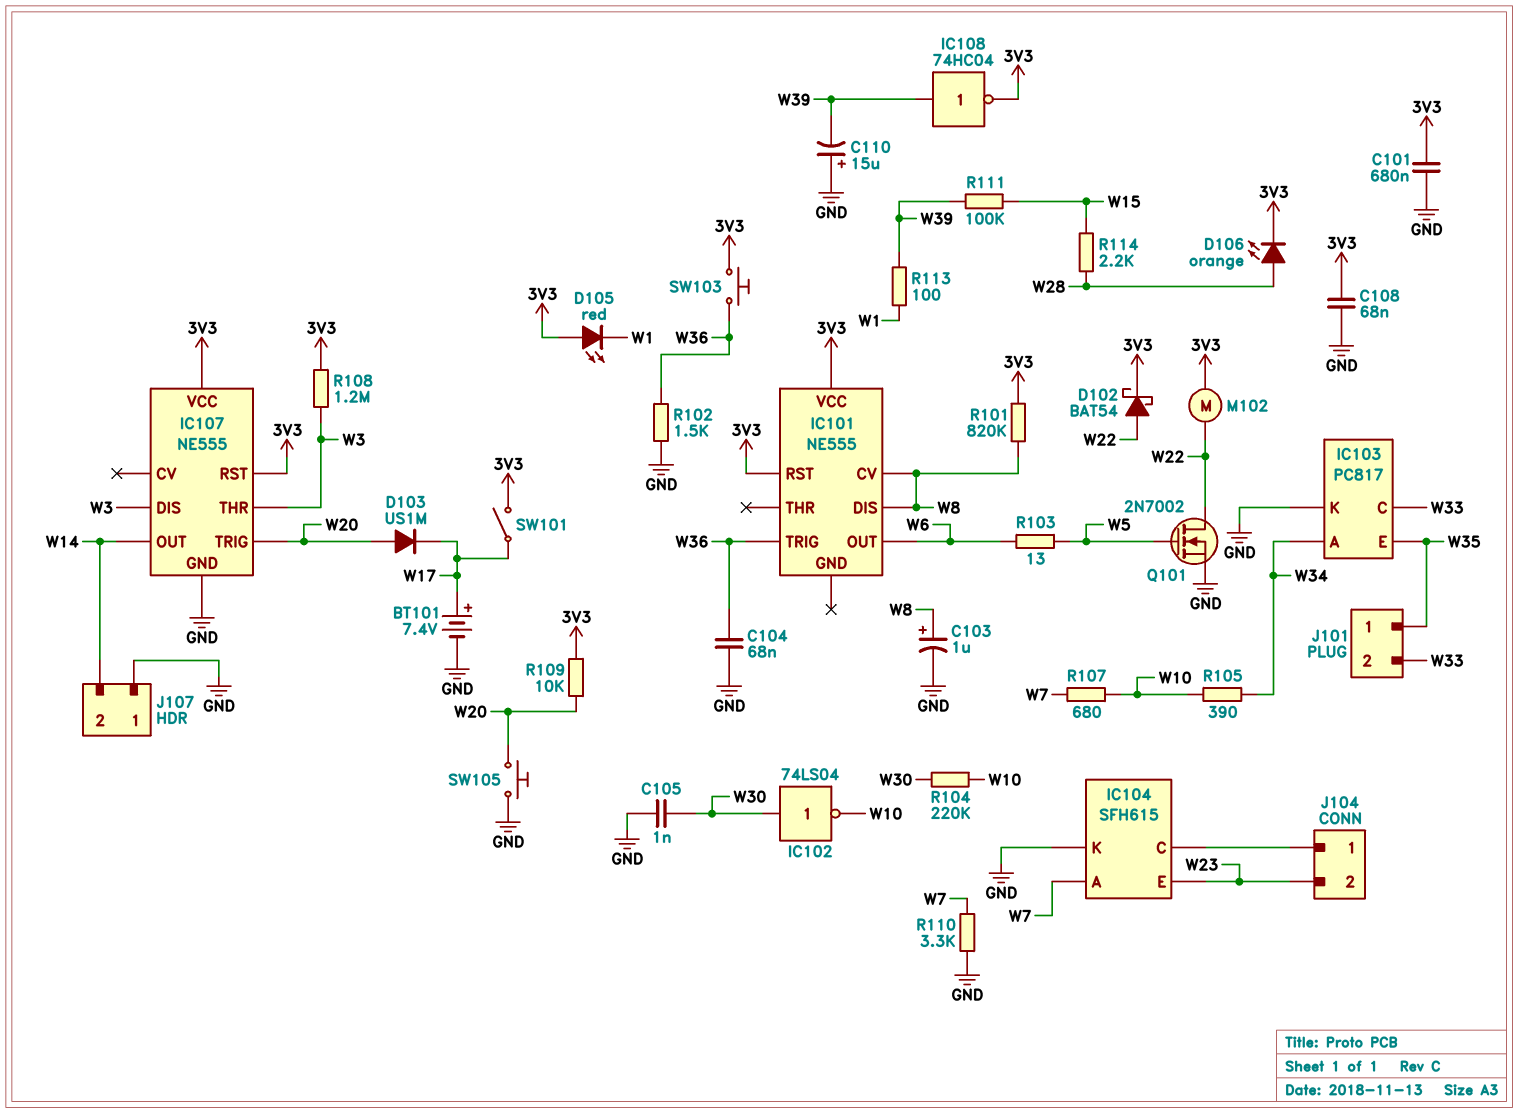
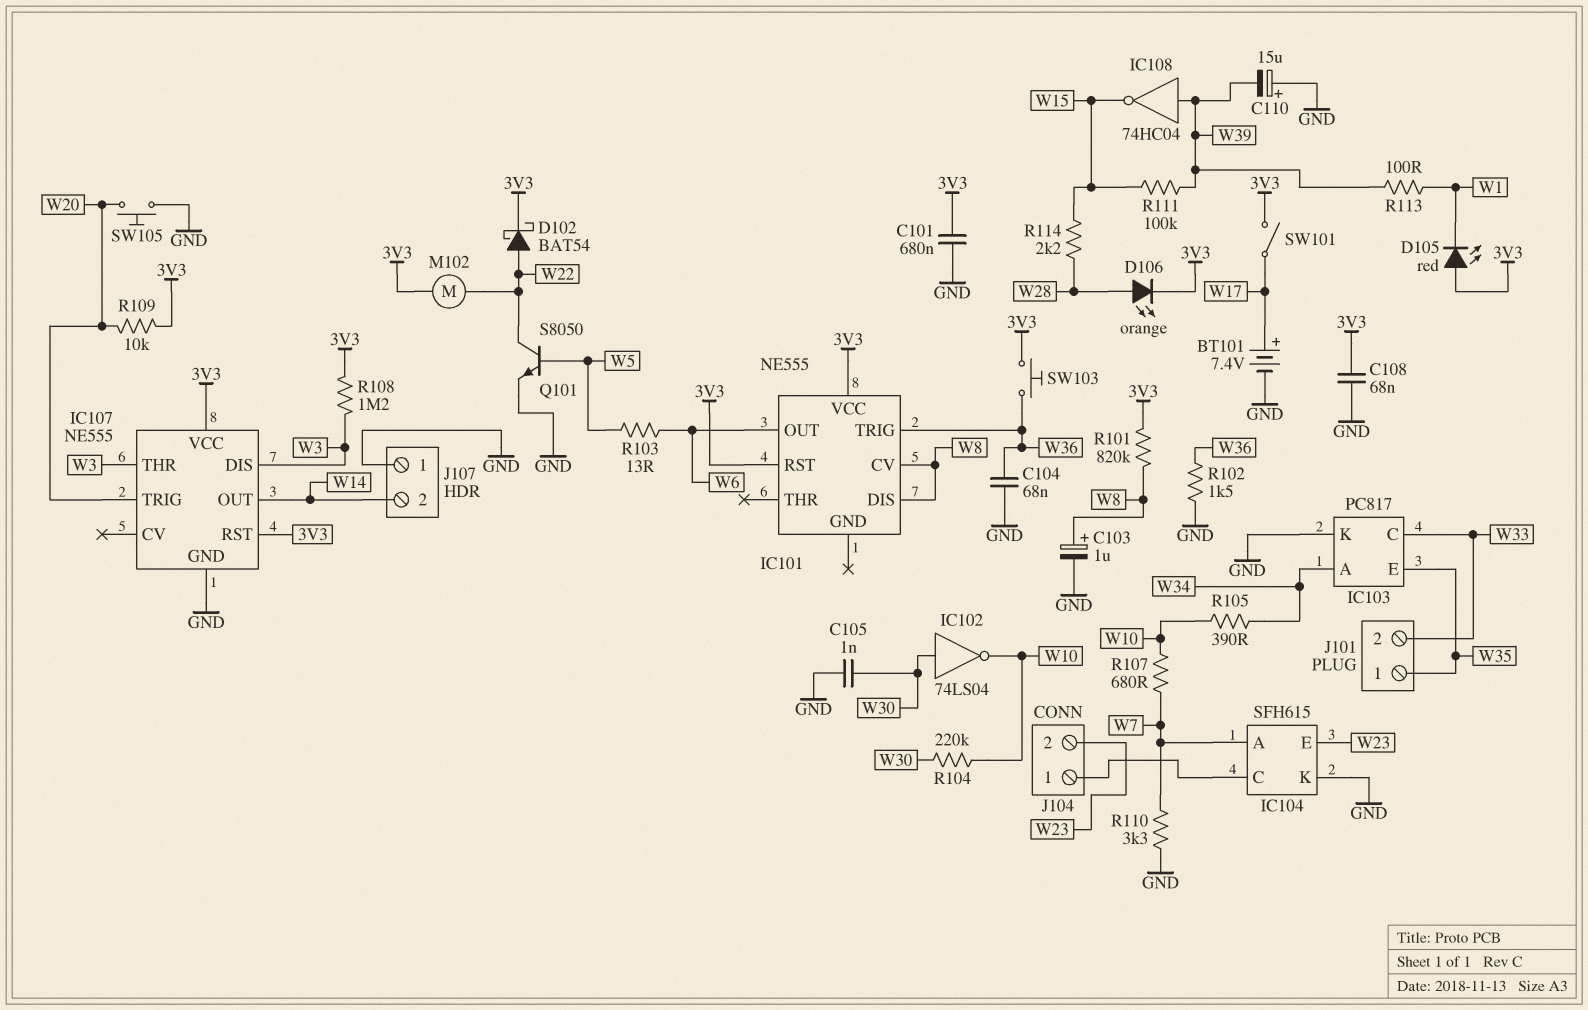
D103: diode US1M (A W20, K W17) -> none
IC108: NOT 74HC04 (in W39, out 3V3) -> NOT 74HC04 (in W39, out W15)
Q101: NMOS 2N7002 (G W5, D W22, S GND) -> NPN S8050 (B W5, C W22, E GND)

